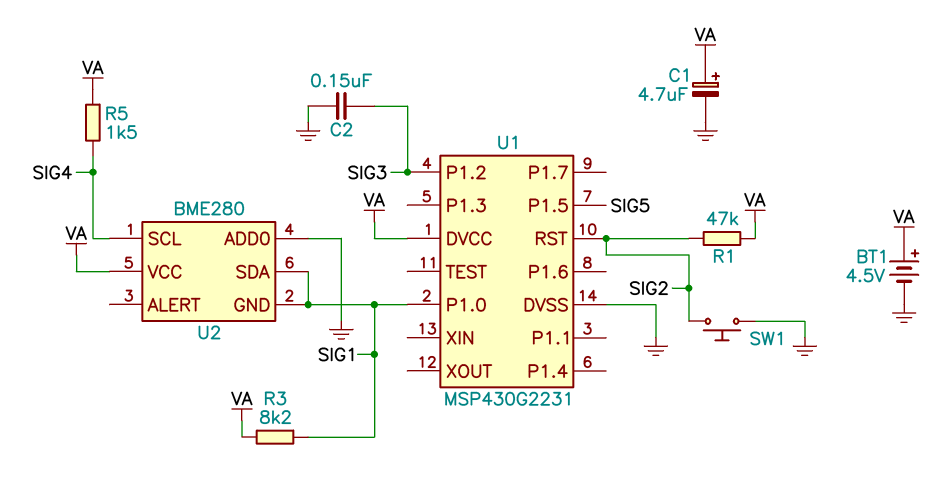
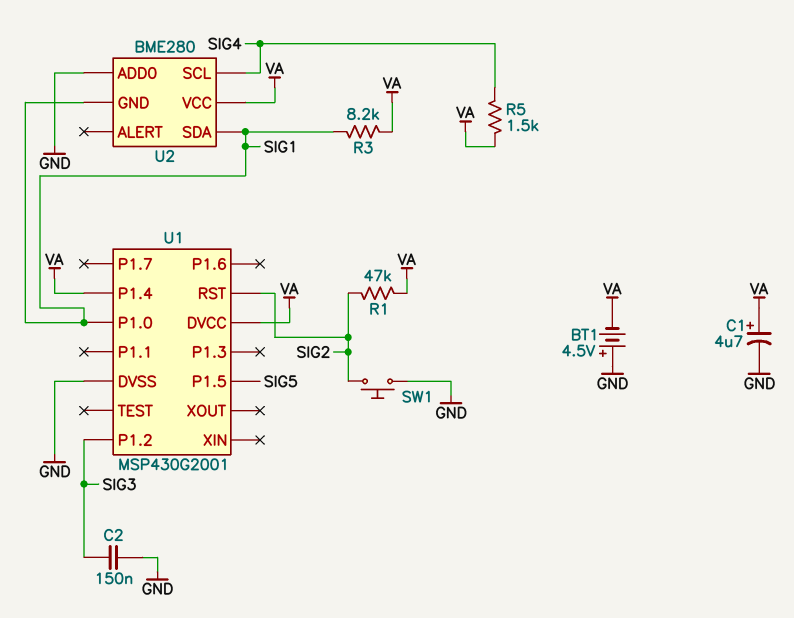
BT1: 4.5V (plus VA, minus GND) -> 4.5V (plus GND, minus VA)
U1: MSP430G2231 -> MSP430G2001
U1 pin P1.4: none -> VA

